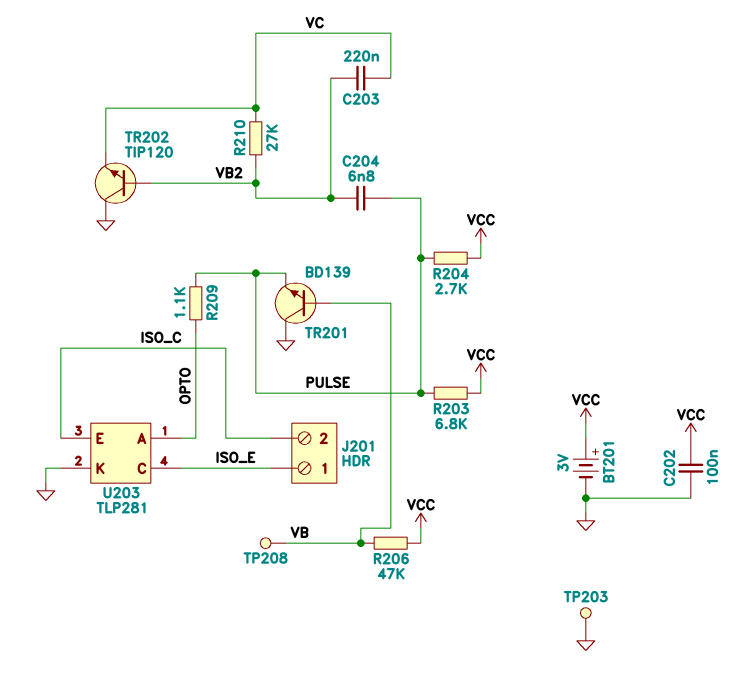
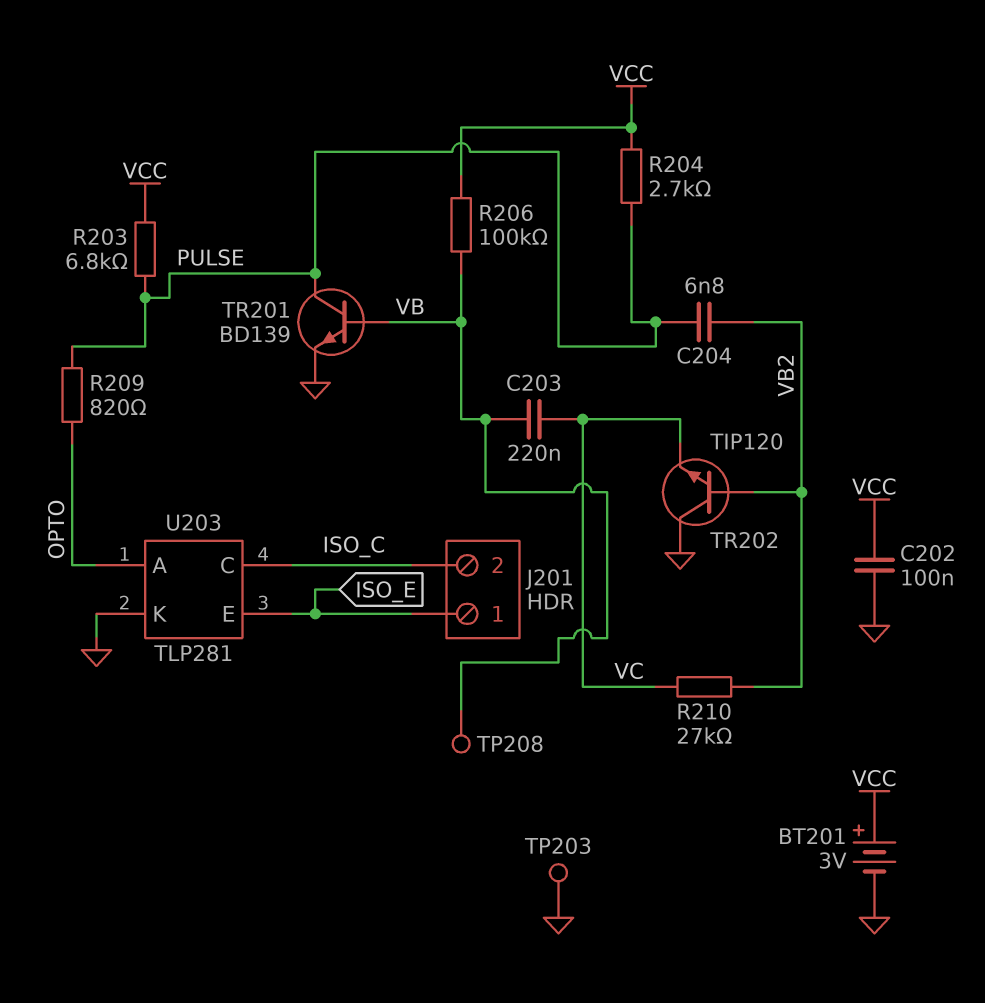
C203: 220nF (VB2, VC) -> 220nF (VB, VC)
R206: 47k (VB, VCC) -> 100k (VB, VCC)
R209: 1.1k (OPTO, PULSE) -> 820 (OPTO, PULSE)
TR201: NPN BD139 (B VB, C GND, E PULSE) -> NPN BD139 (B VB, C PULSE, E GND)
U203 pin C: ISO_E -> ISO_C
U203 pin E: ISO_C -> ISO_E

